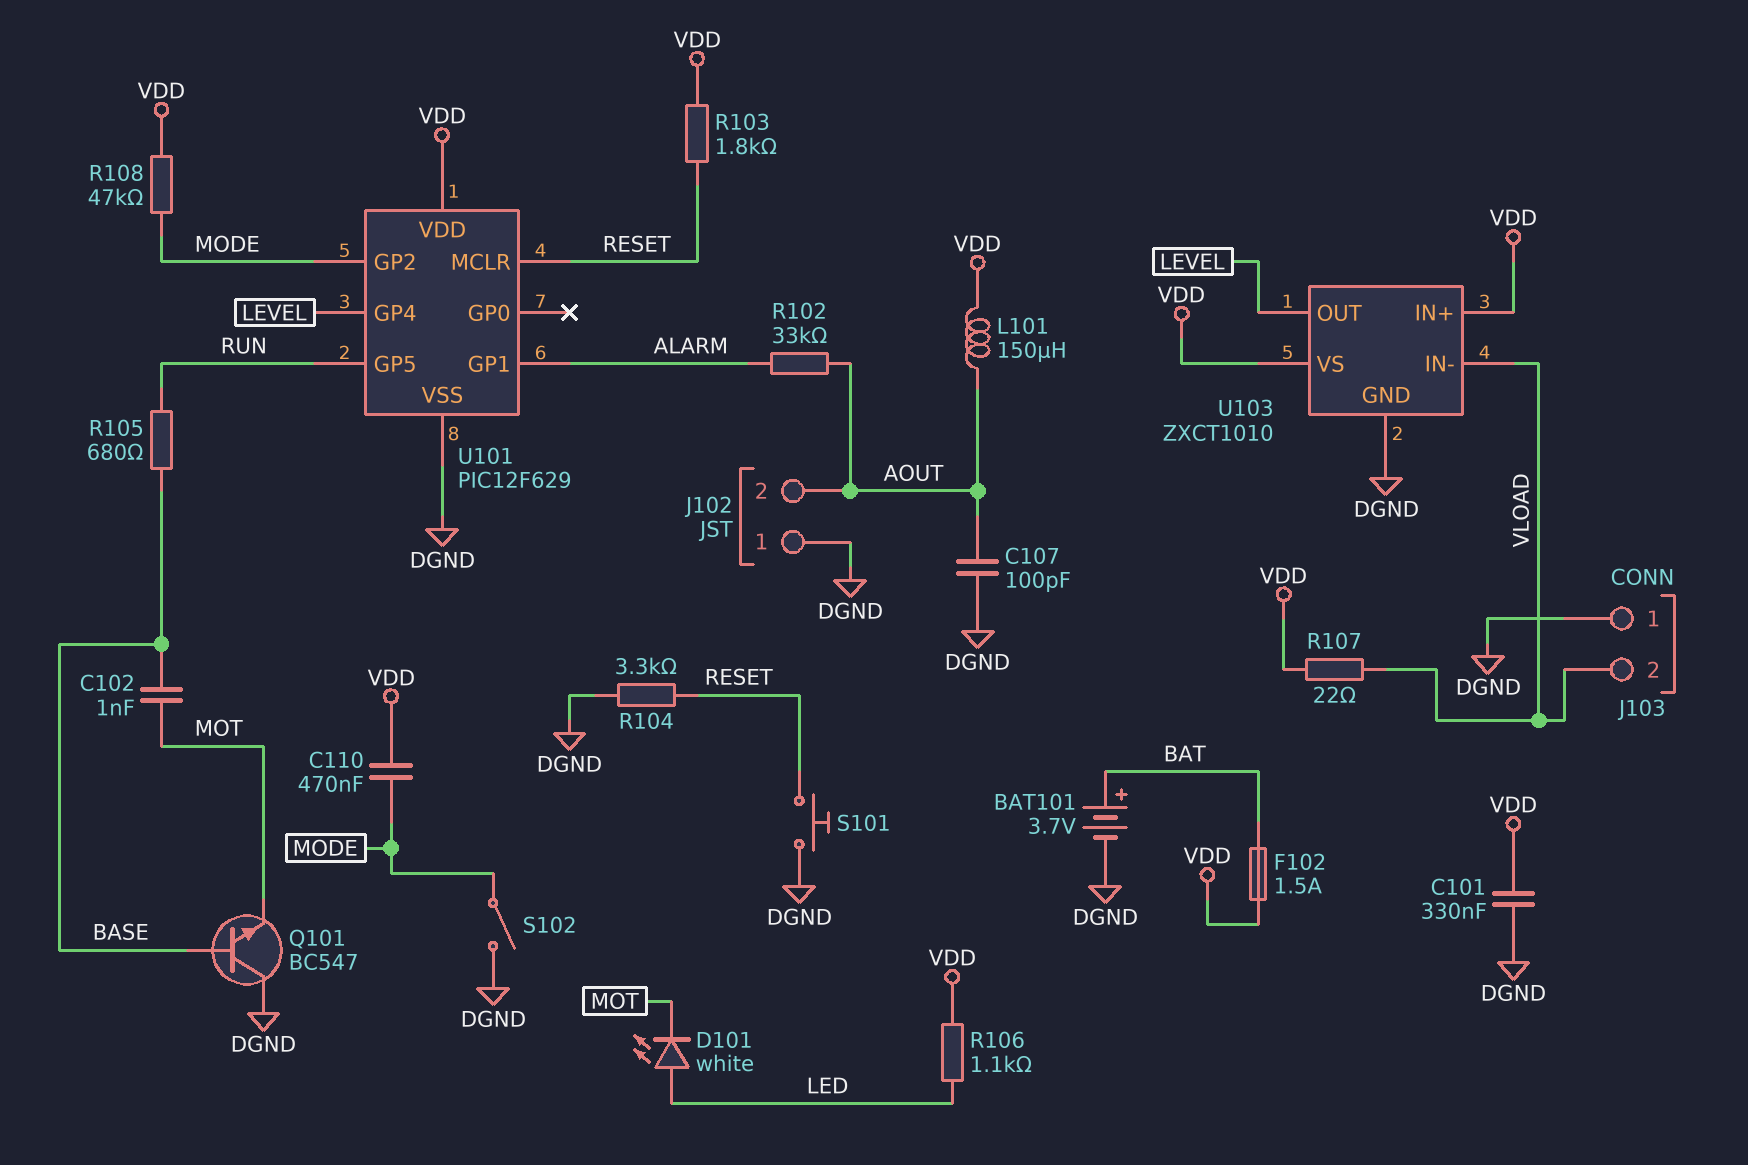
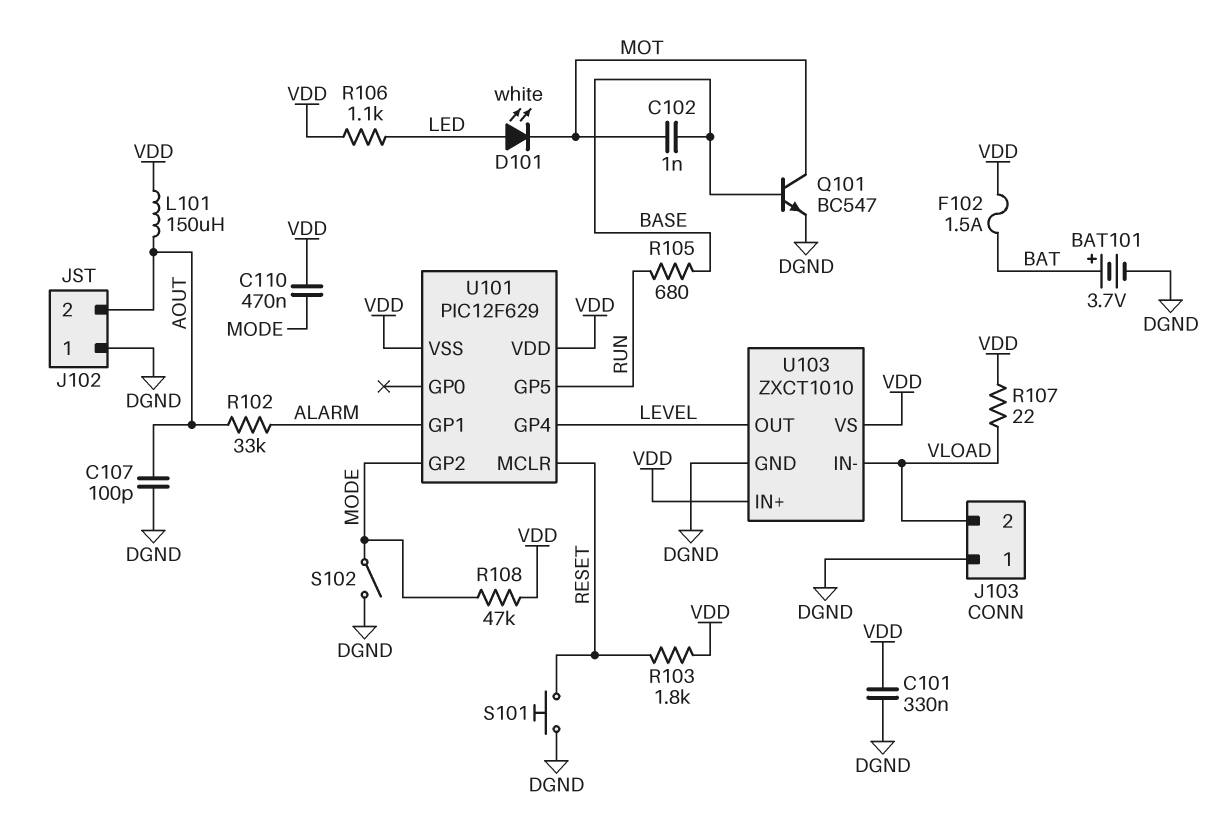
Q101: NPN BC547 (B BASE, C DGND, E MOT) -> NPN BC547 (B BASE, C MOT, E DGND)
R104: 3.3k (DGND, RESET) -> none
U101 pin VSS: DGND -> VDD

